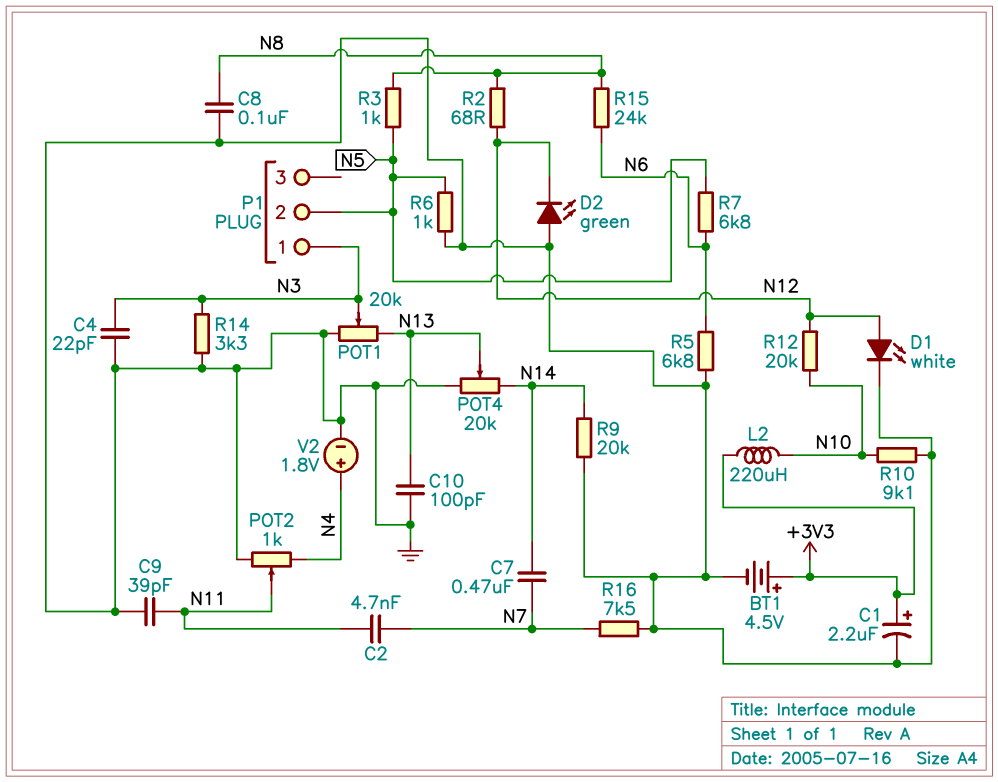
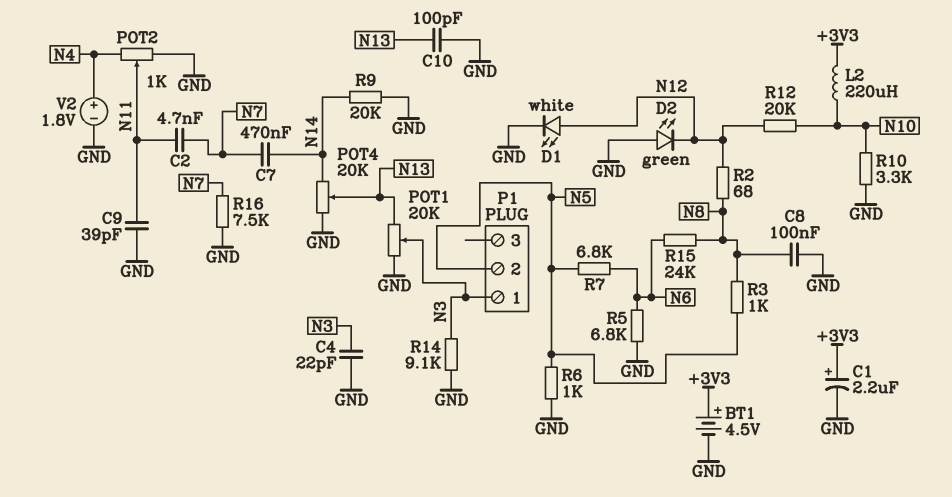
R10: 9.1k (GND, N10) -> 3.3k (GND, N10)
R14: 3.3k (GND, N3) -> 9.1k (GND, N3)

